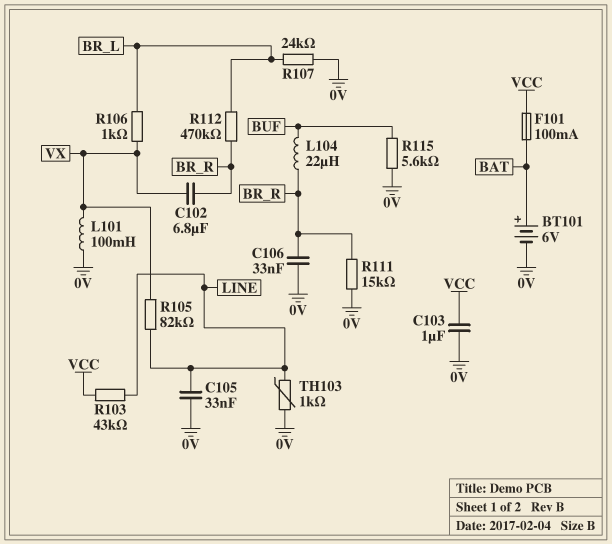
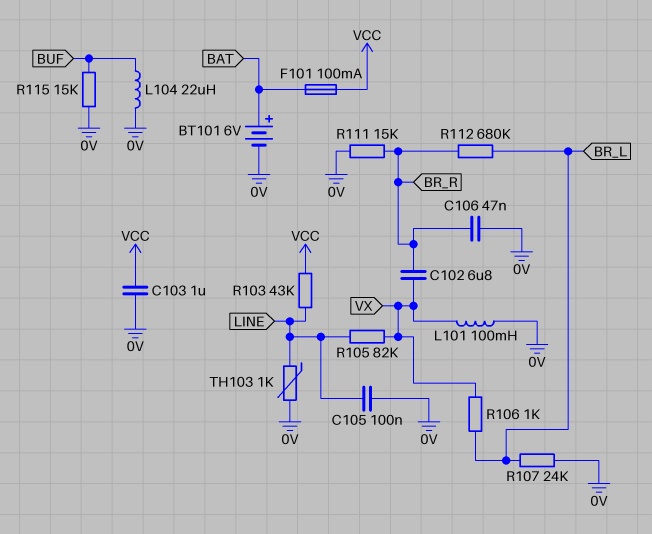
C105: 33nF (0V, LINE) -> 100nF (0V, LINE)
C106: 33nF (0V, BR_R) -> 47nF (0V, BR_R)
L104: 22uH (BR_R, BUF) -> 22uH (0V, BUF)
R112: 470k (BR_L, BR_R) -> 680k (BR_L, BR_R)
R115: 5.6k (0V, BUF) -> 15k (0V, BUF)

